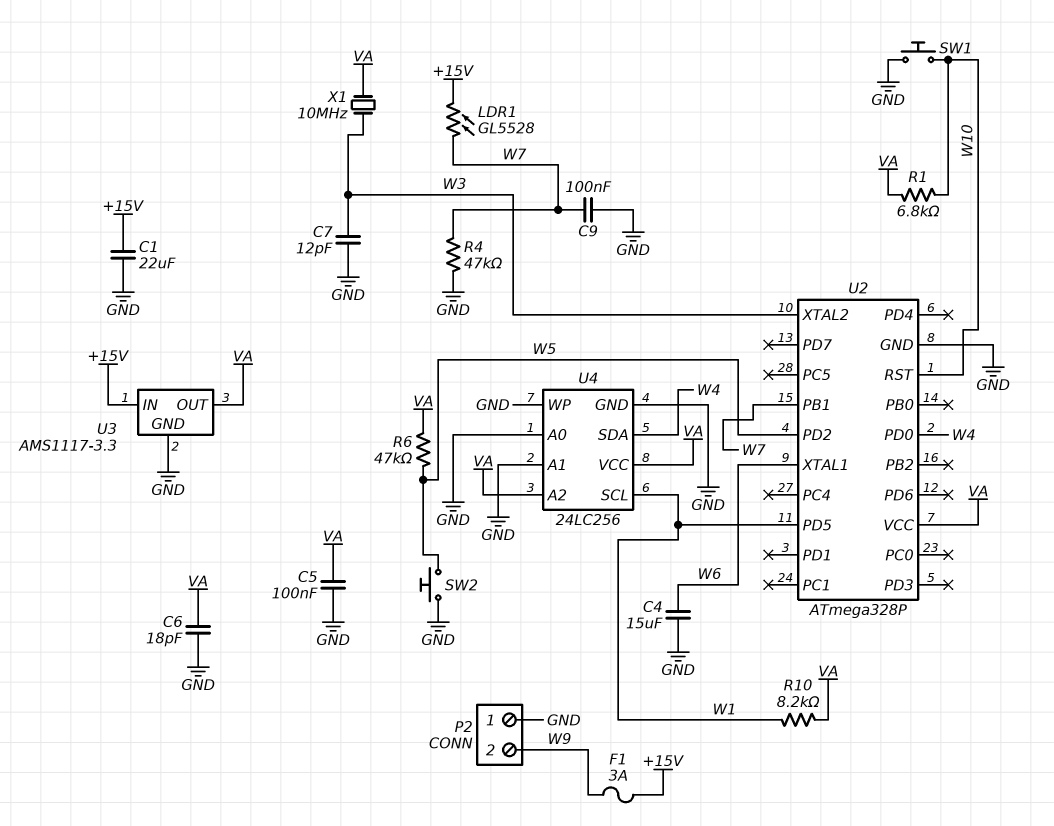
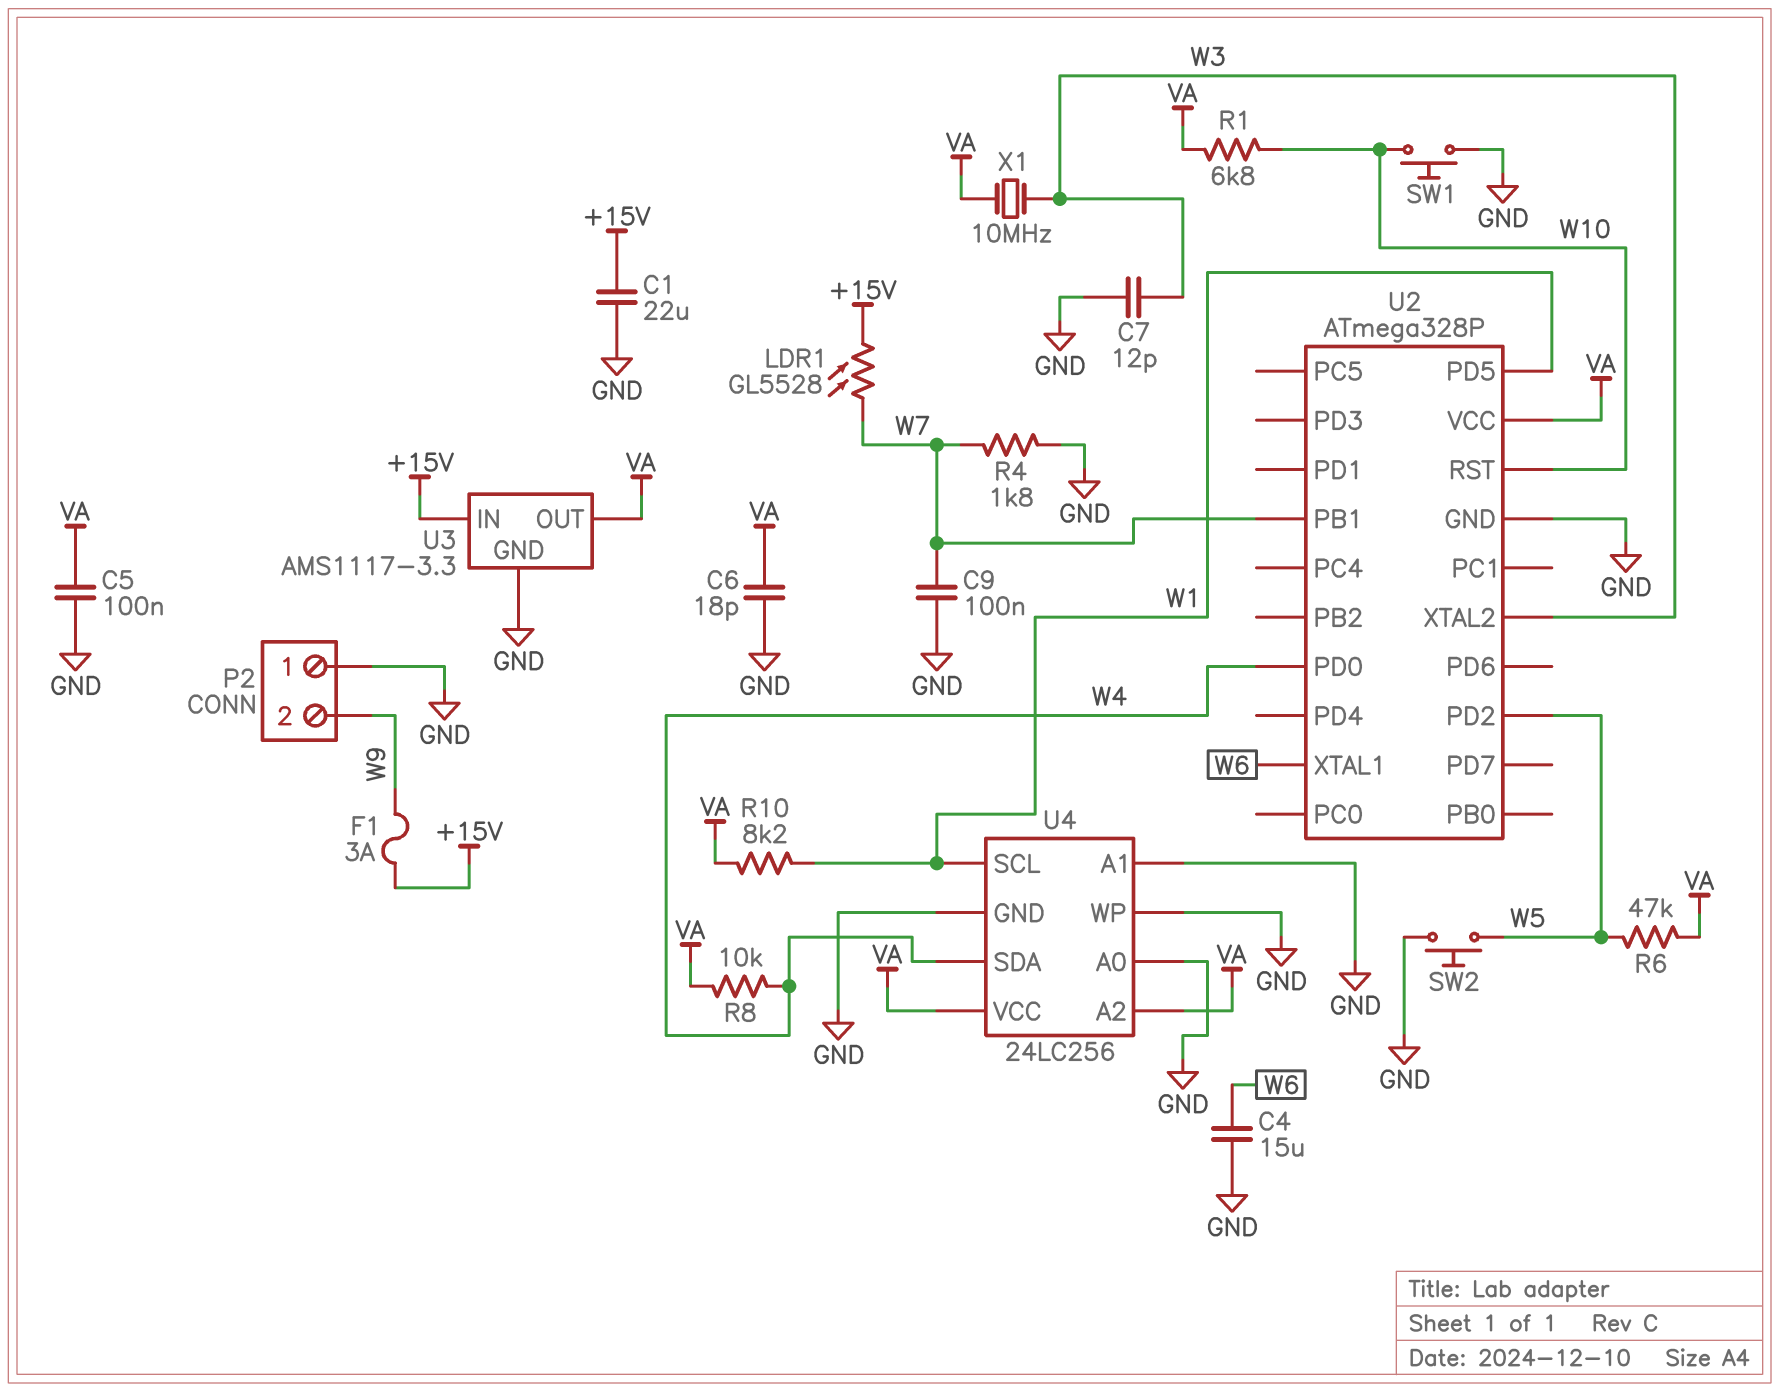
R4: 47k (GND, W7) -> 1.8k (GND, W7)
R8: none -> 10k (VA, W4)

